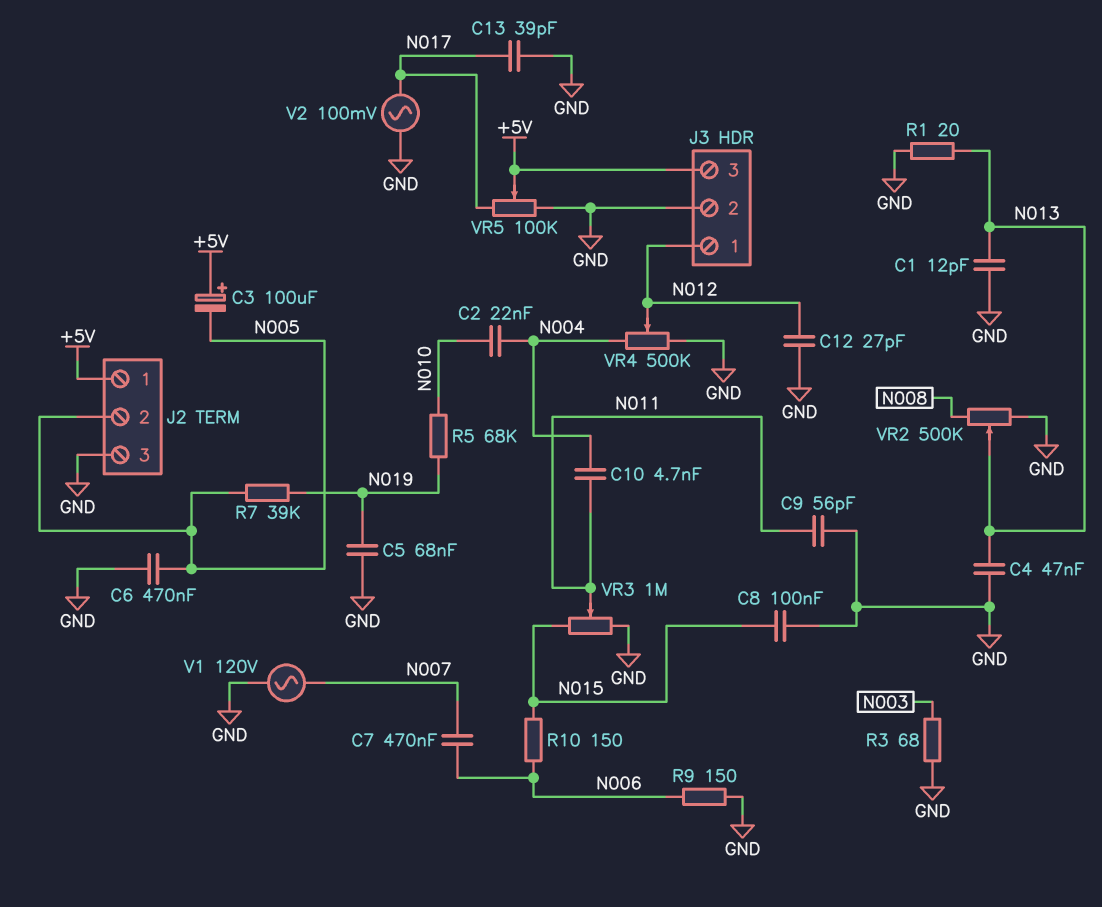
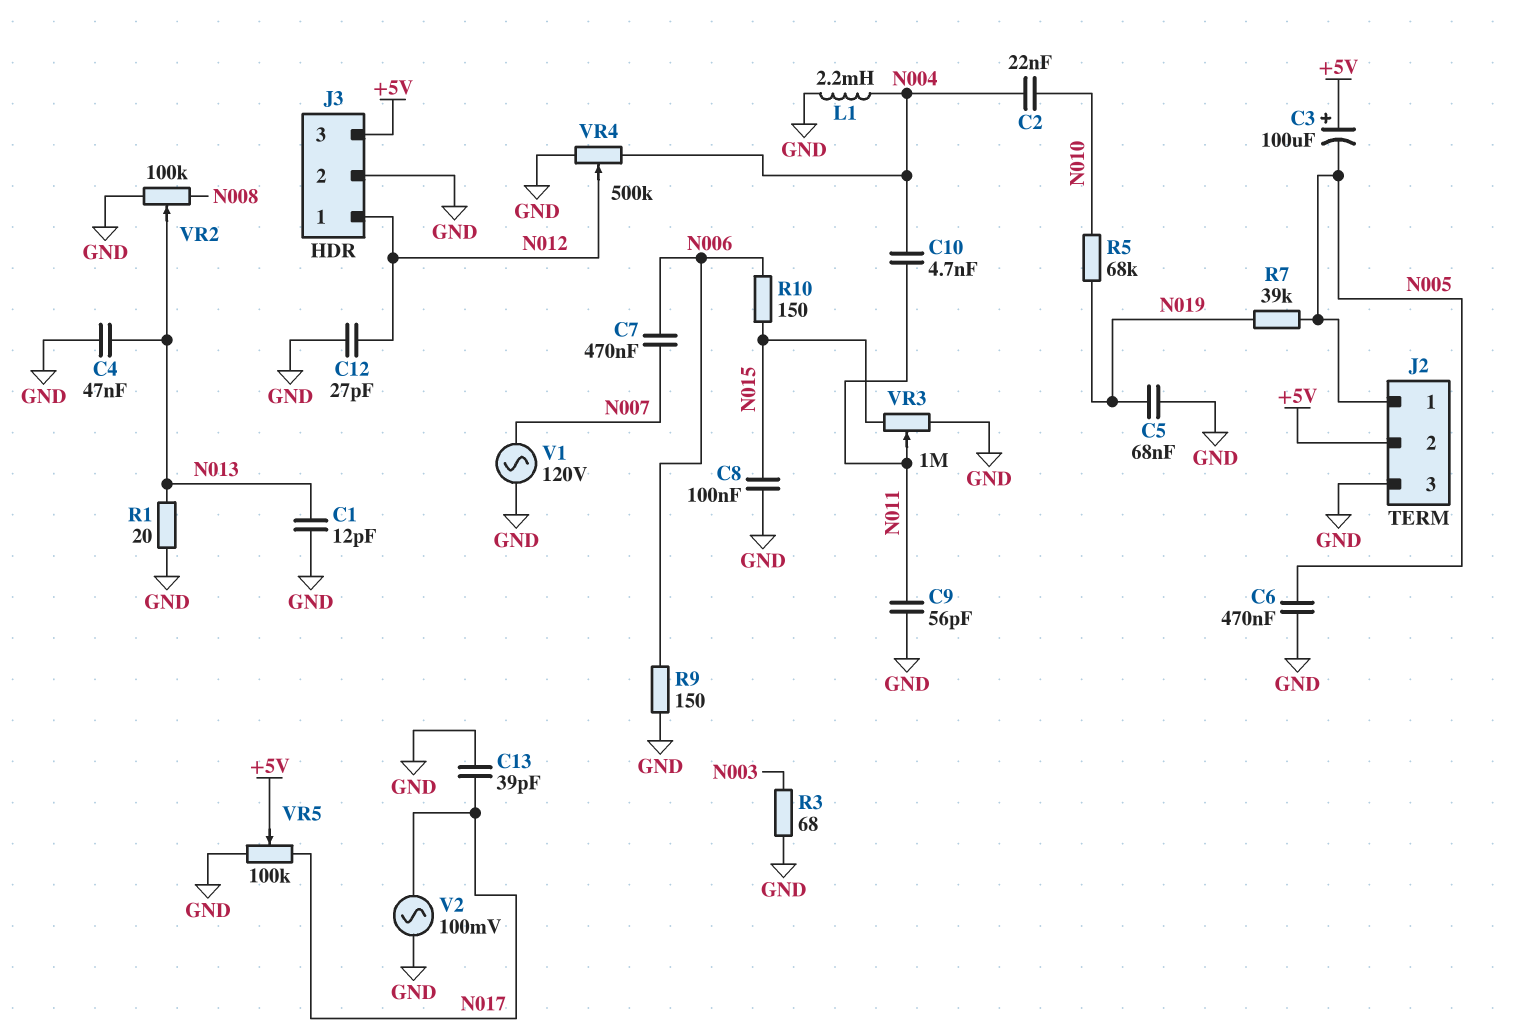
J2 pin 1: +5V -> N005
J2 pin 2: N005 -> +5V
L1: none -> 2.2mH (GND, N004)
VR2: 500k (GND, N008, wiper N013) -> 100k (GND, N008, wiper N013)

